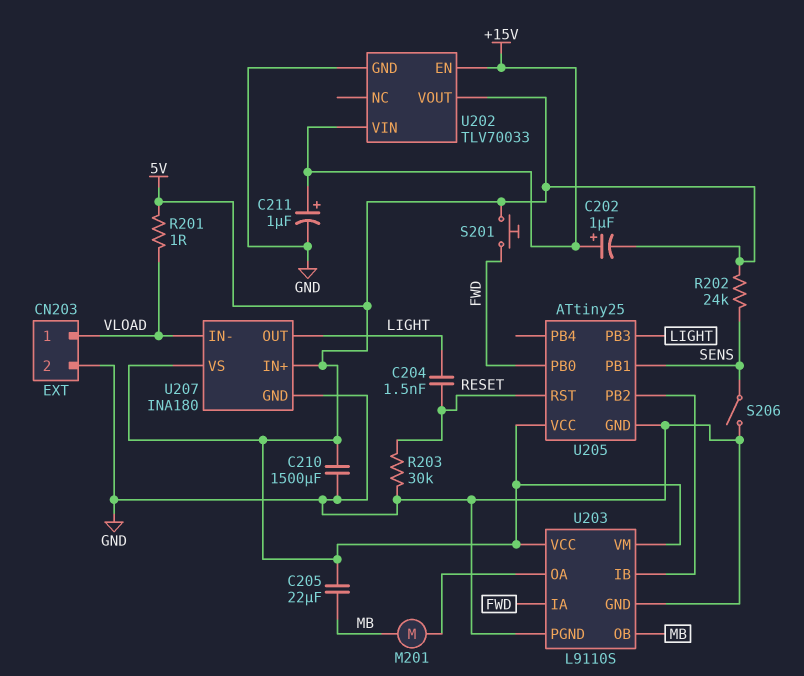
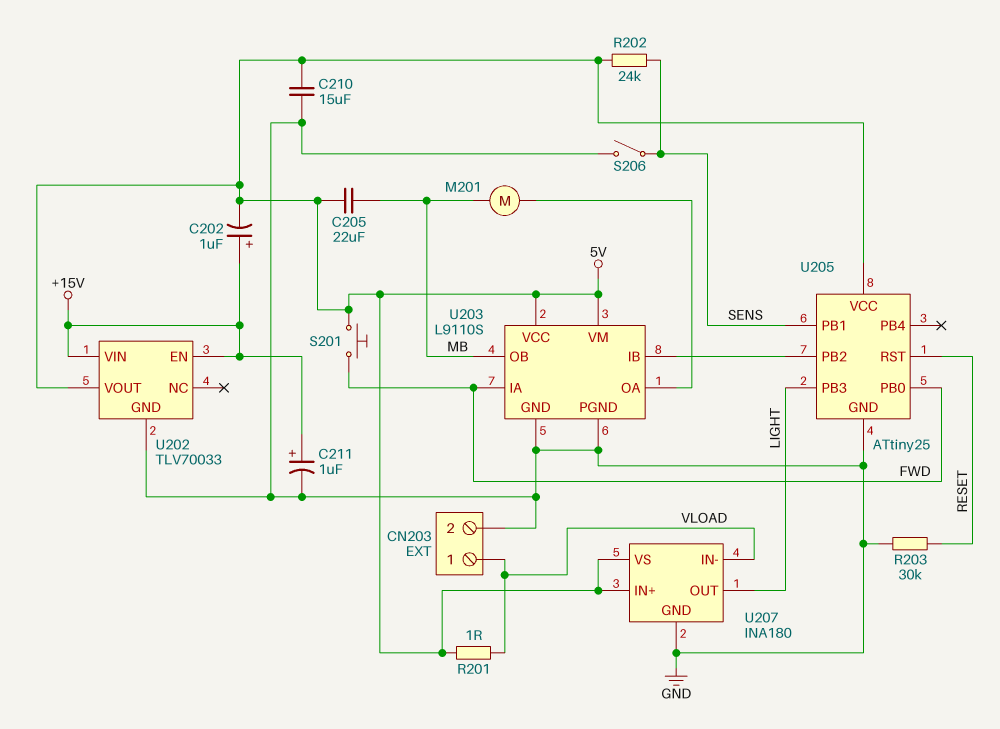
C204: 1.5nF (LIGHT, RESET) -> none
C210: 1500uF (5V, GND) -> 15uF (5V, GND)

